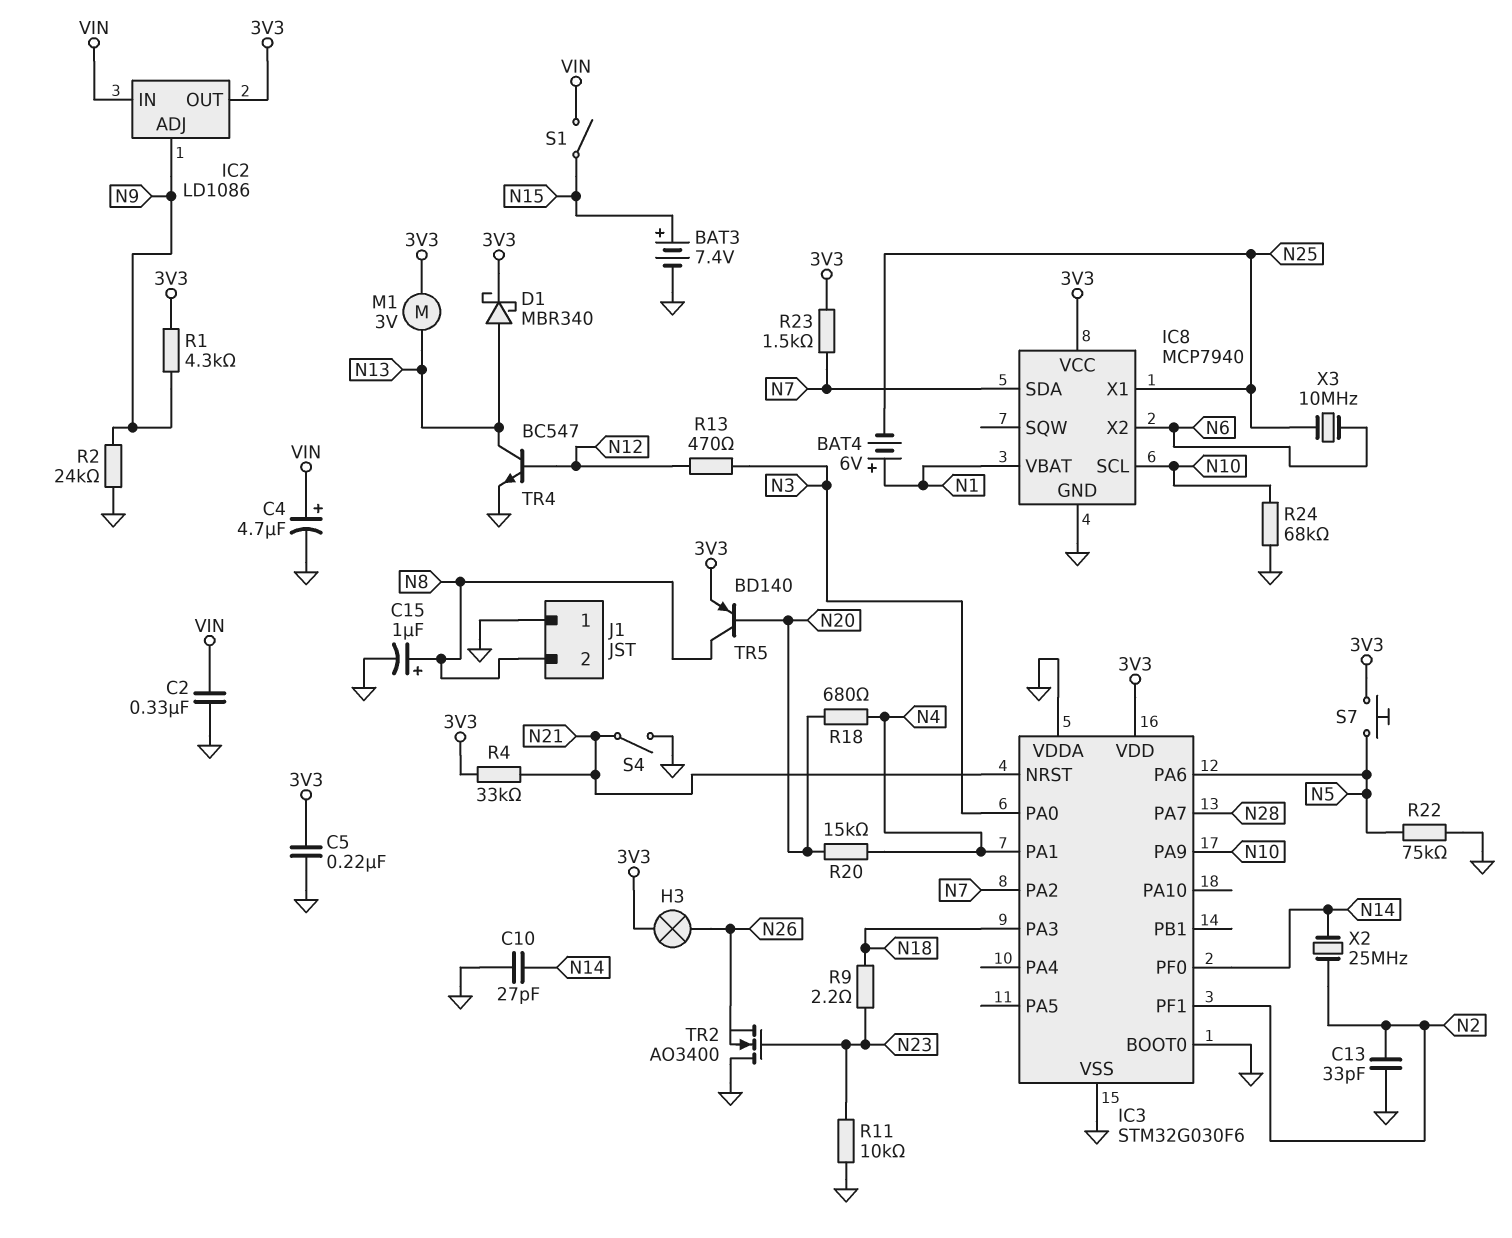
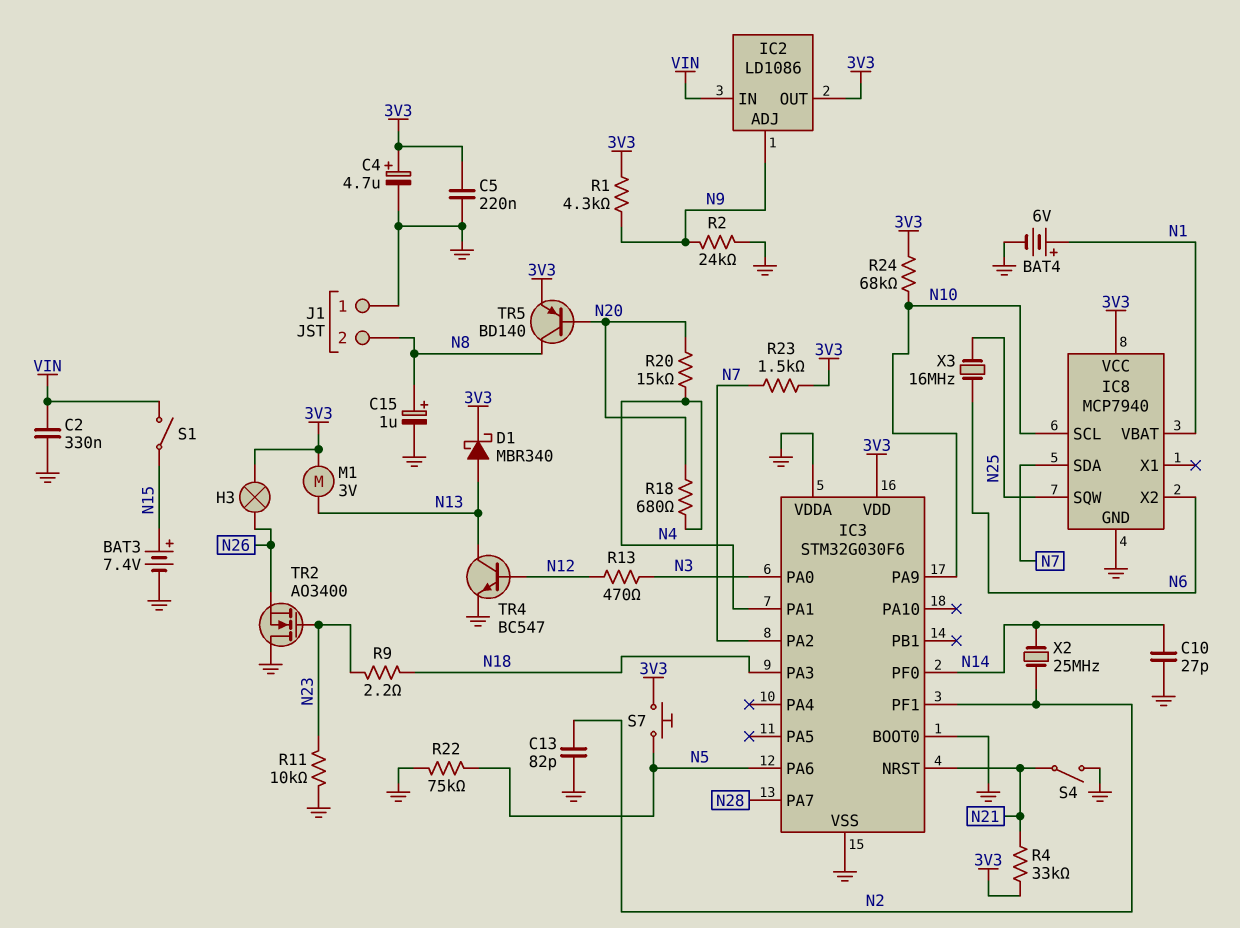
BAT4: 6V (plus N1, minus N25) -> 6V (plus N1, minus GND)
C4: 4.7uF (plus VIN, minus GND) -> 4.7uF (plus 3V3, minus GND)
C13: 33pF (GND, N2) -> 82pF (GND, N2)
IC8 pin SQW: none -> N25
IC8 pin X1: N25 -> none
R24: 68k (GND, N10) -> 68k (3V3, N10)
X3: 10MHz (N6, N25) -> 16MHz (N6, N25)

